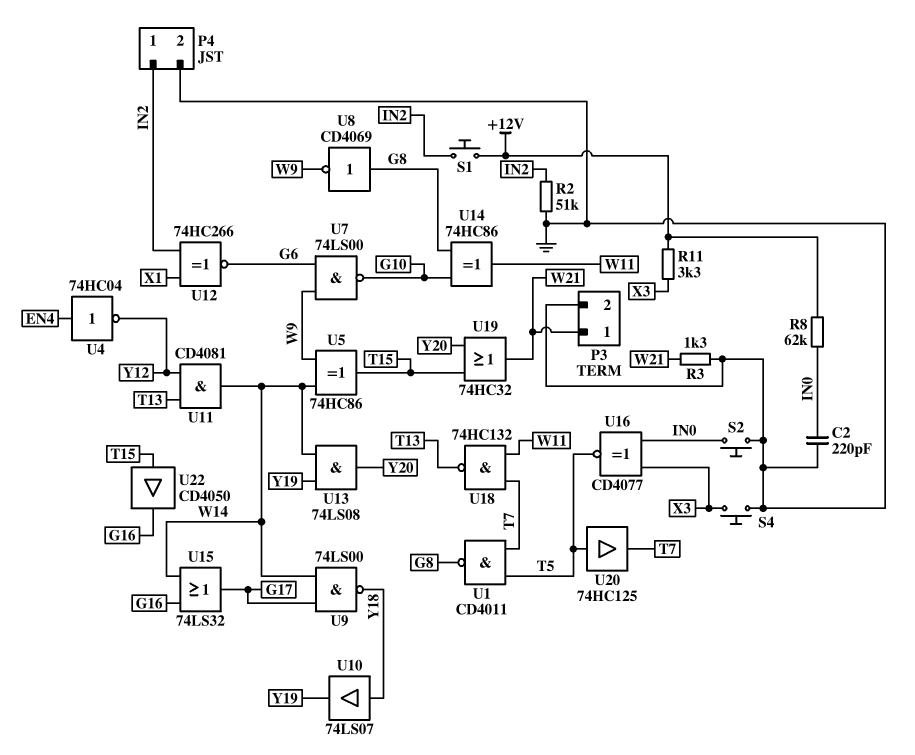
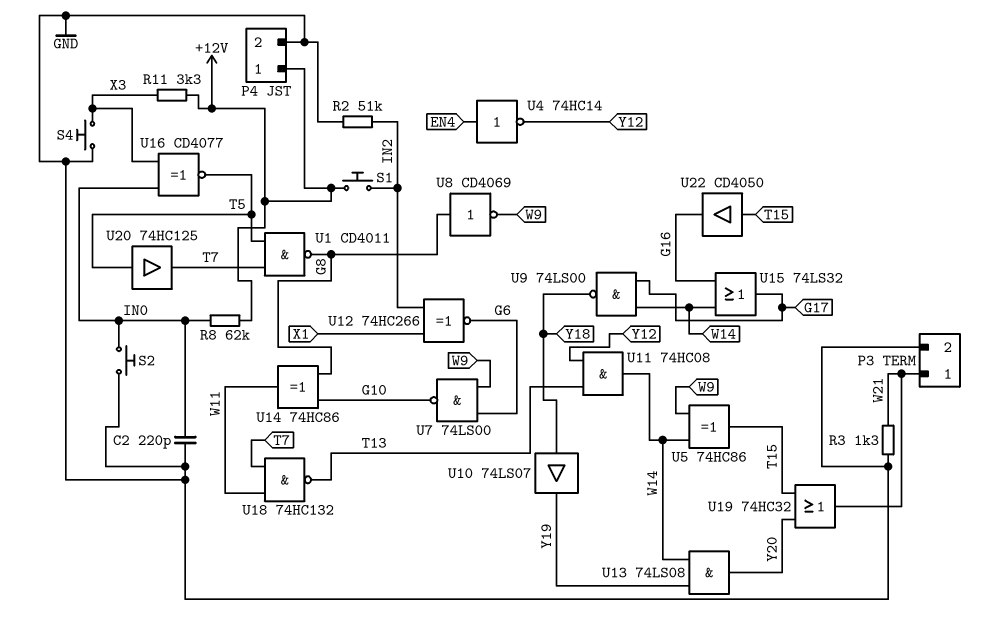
P4 pin 1: IN2 -> +12V
U4: NOT 74HC04 (in EN4, out Y12) -> NOT 74HC14 (in EN4, out Y12)
U11: AND CD4081 (in T13, in Y12, out W14) -> AND 74HC08 (in T13, in Y12, out W14)

